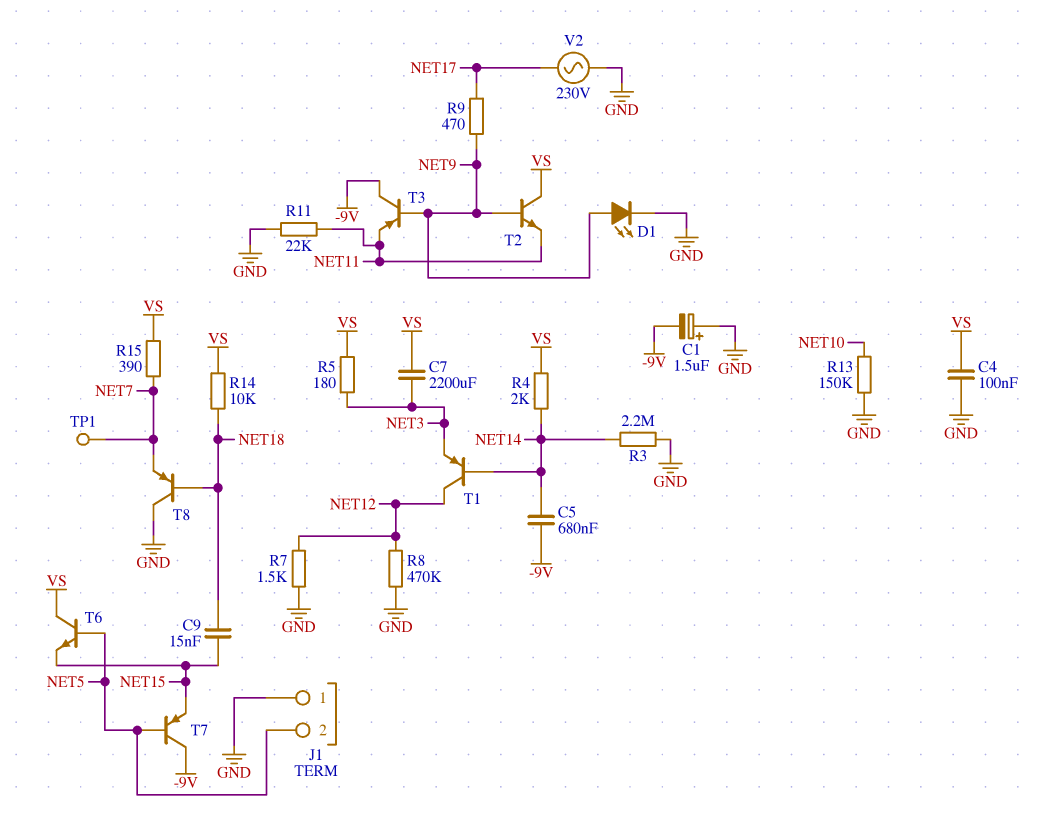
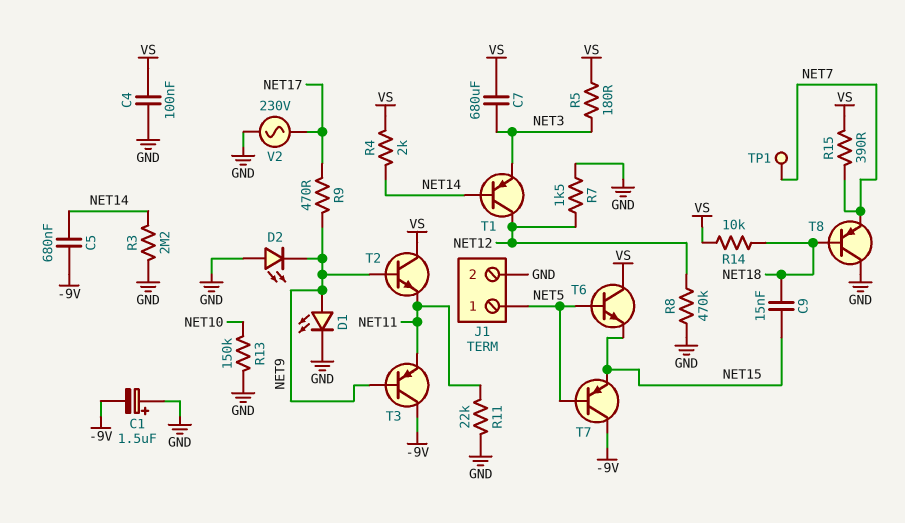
C7: 2200uF (NET3, VS) -> 680uF (NET3, VS)
D2: none -> LED (A GND, K NET9)
J1 pin 1: GND -> NET5
J1 pin 2: NET5 -> GND

